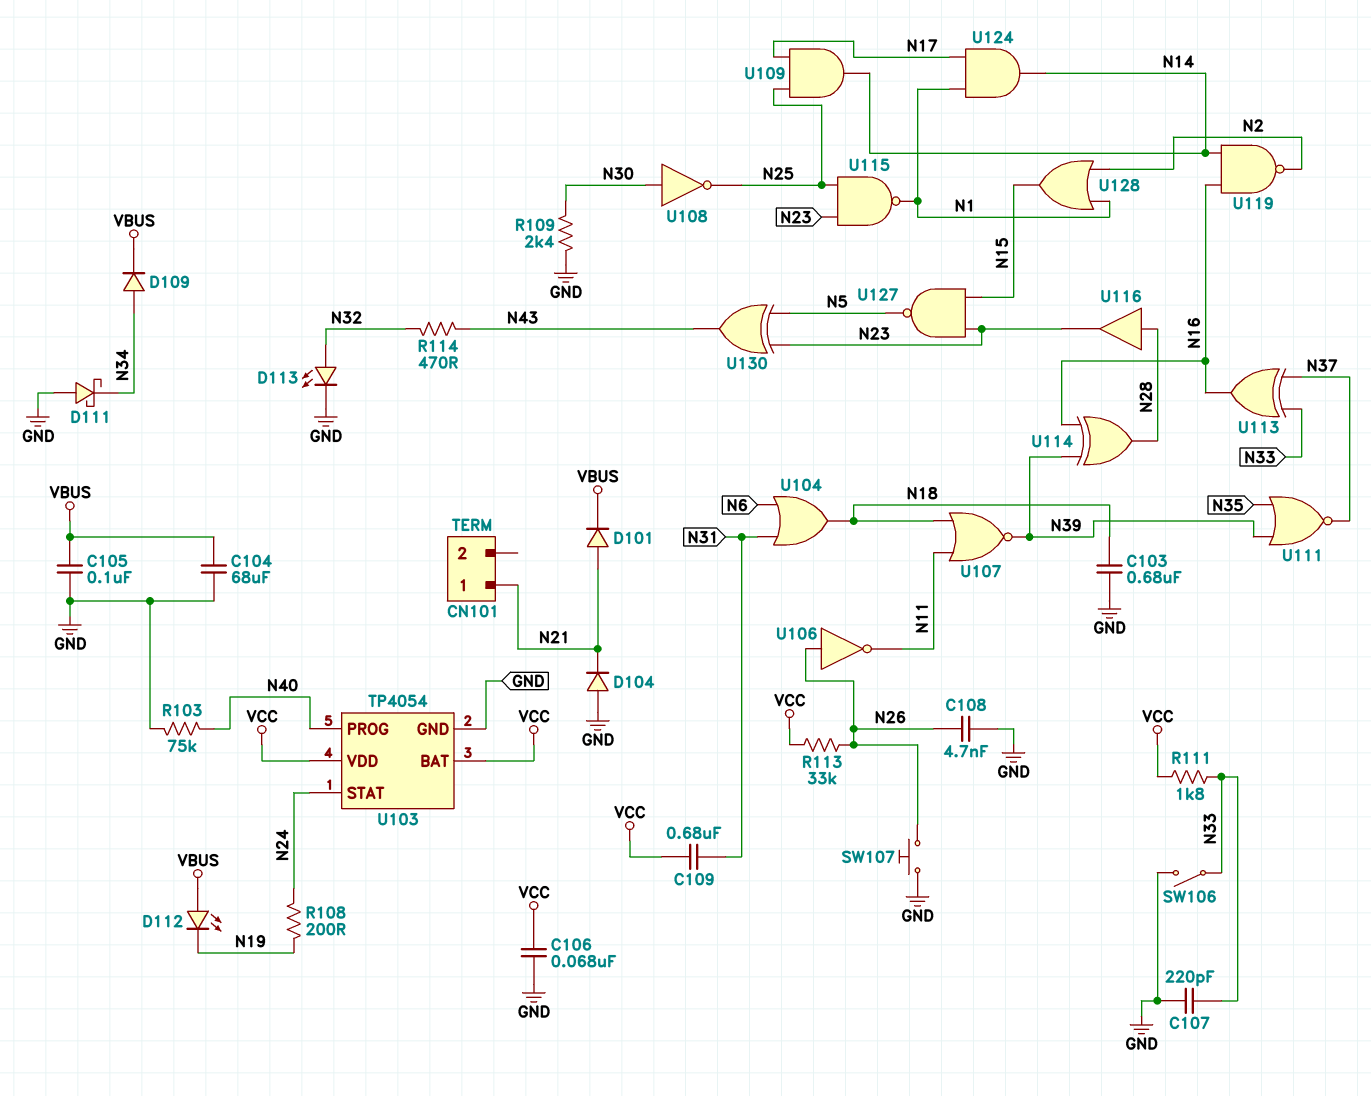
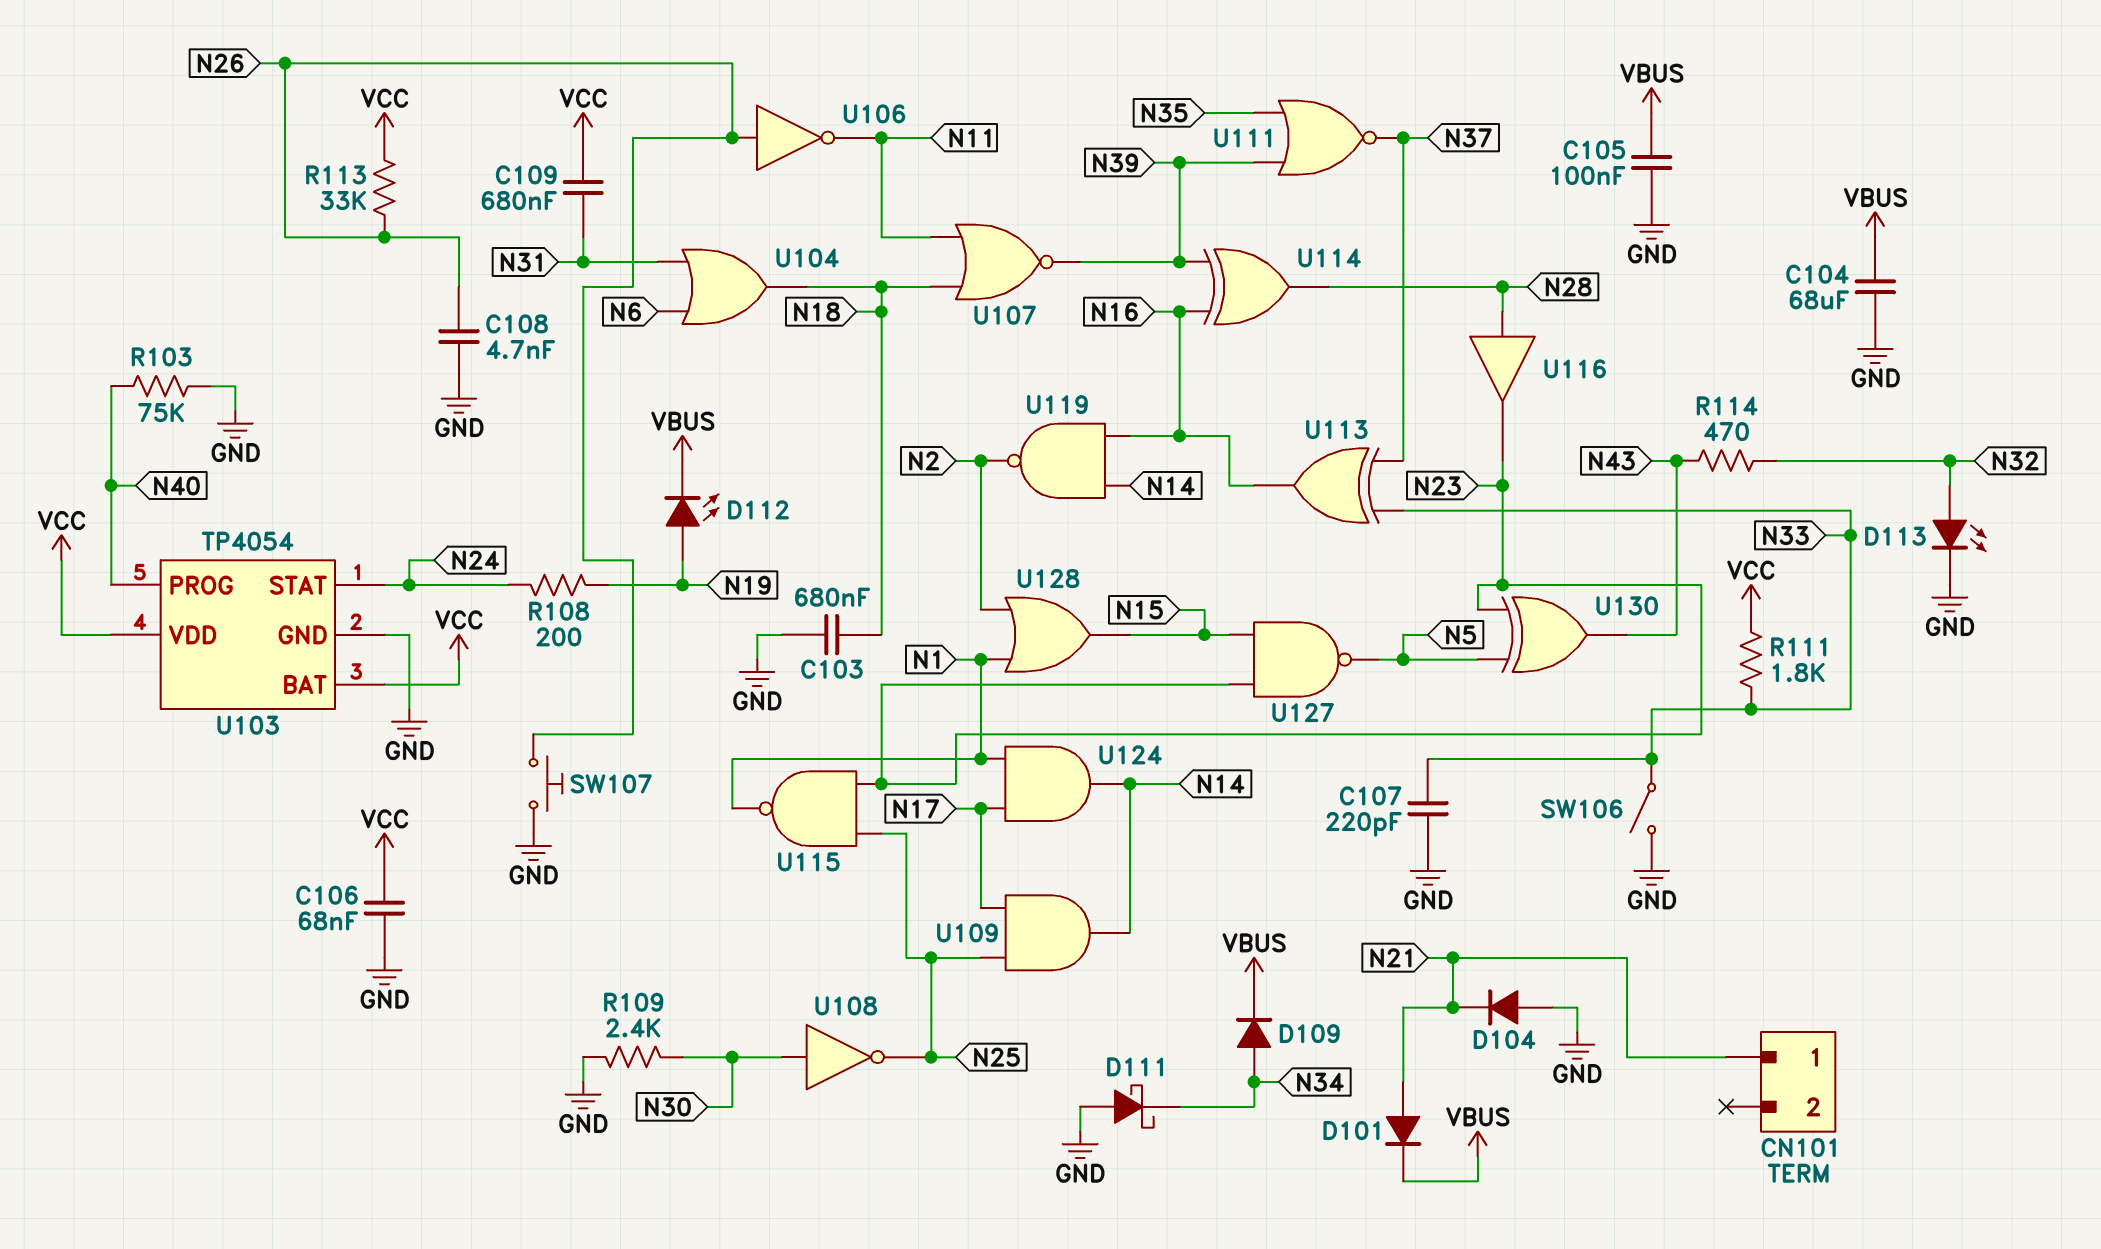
D112: LED (A VBUS, K N19) -> LED (A N19, K VBUS)

